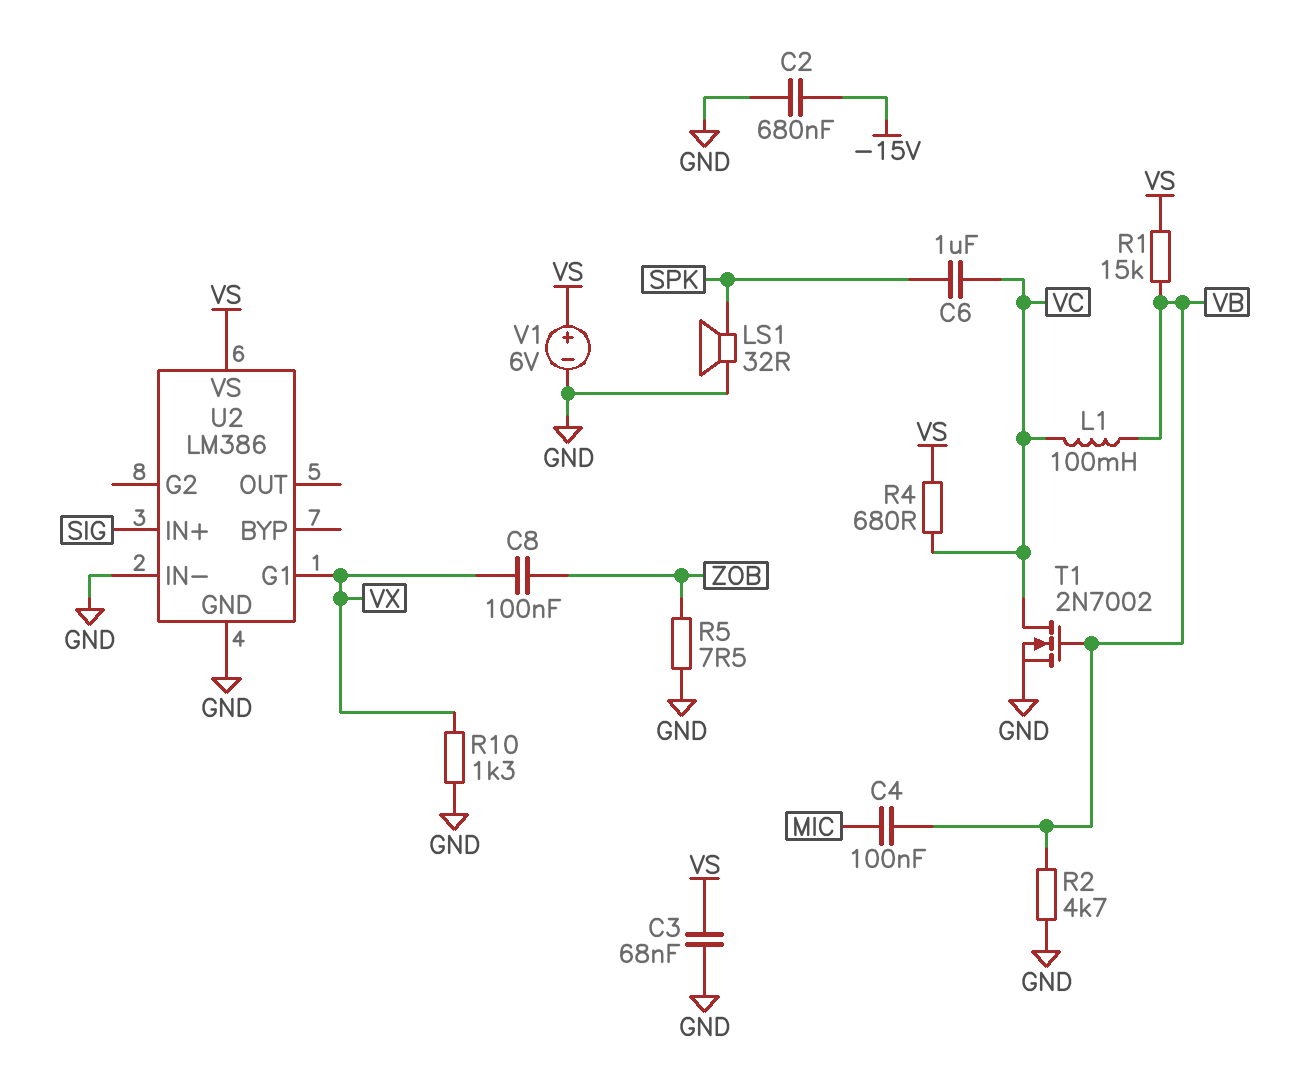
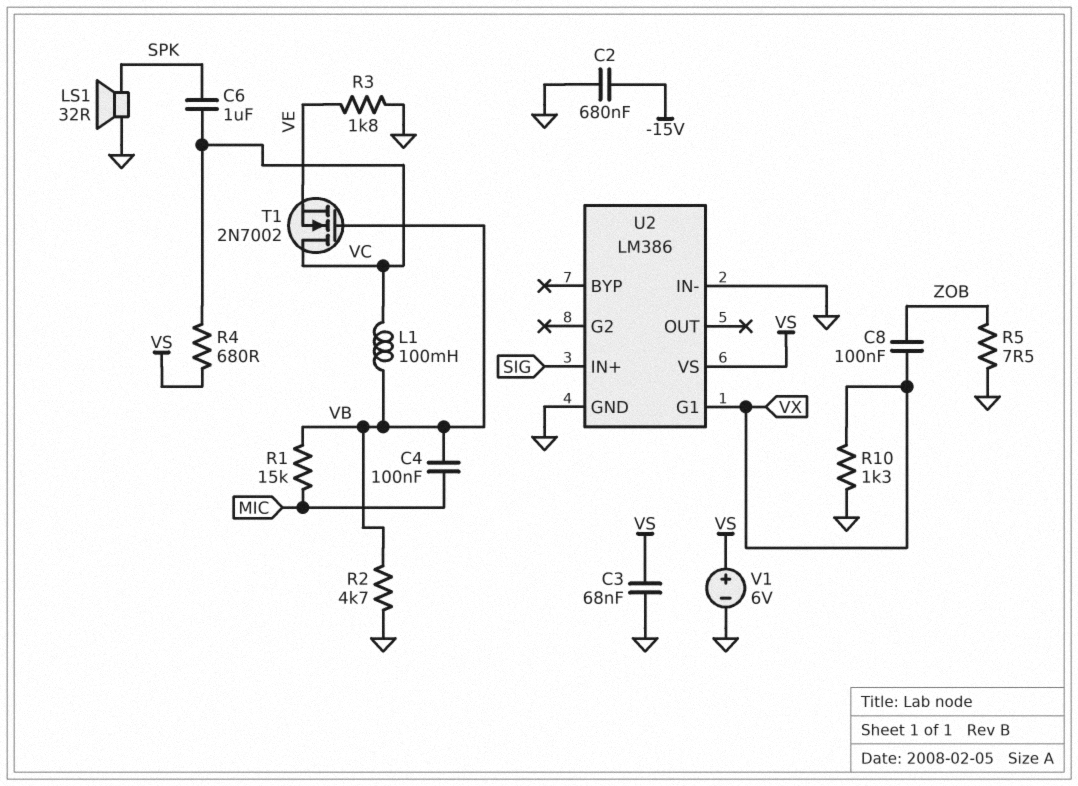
R1: 15k (VB, VS) -> 15k (MIC, VB)
R3: none -> 1.8k (GND, VE)
T1: NMOS 2N7002 (G VB, D VC, S GND) -> NMOS 2N7002 (G VB, D VC, S VE)

